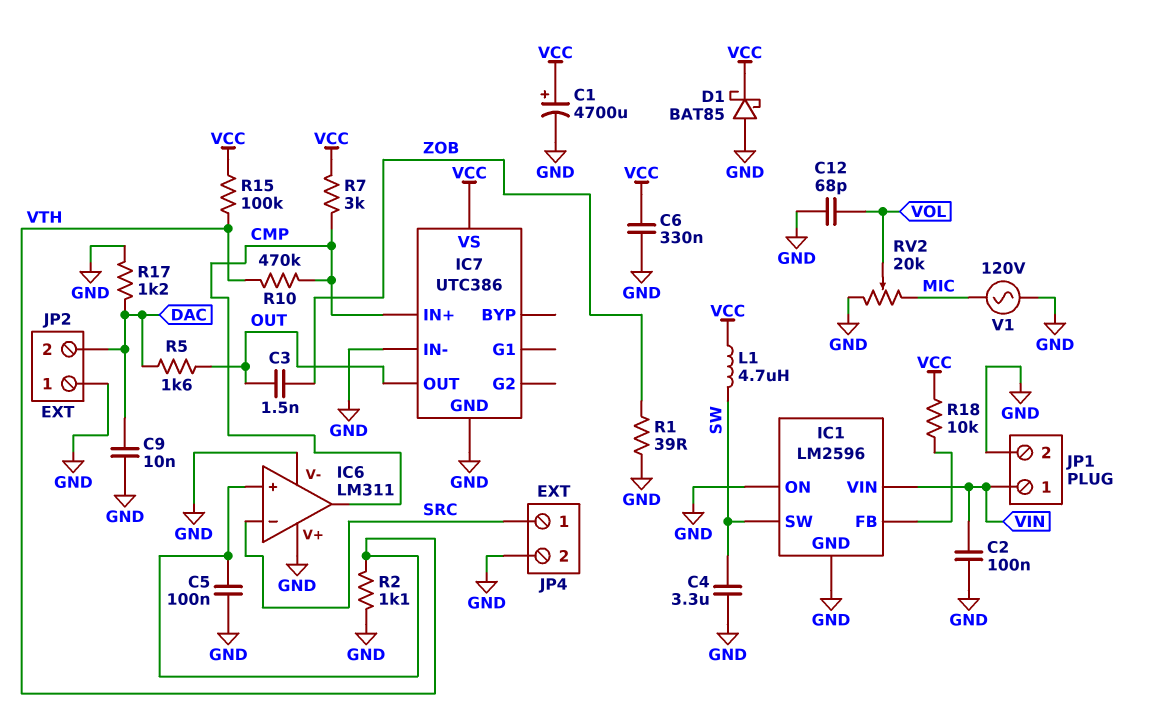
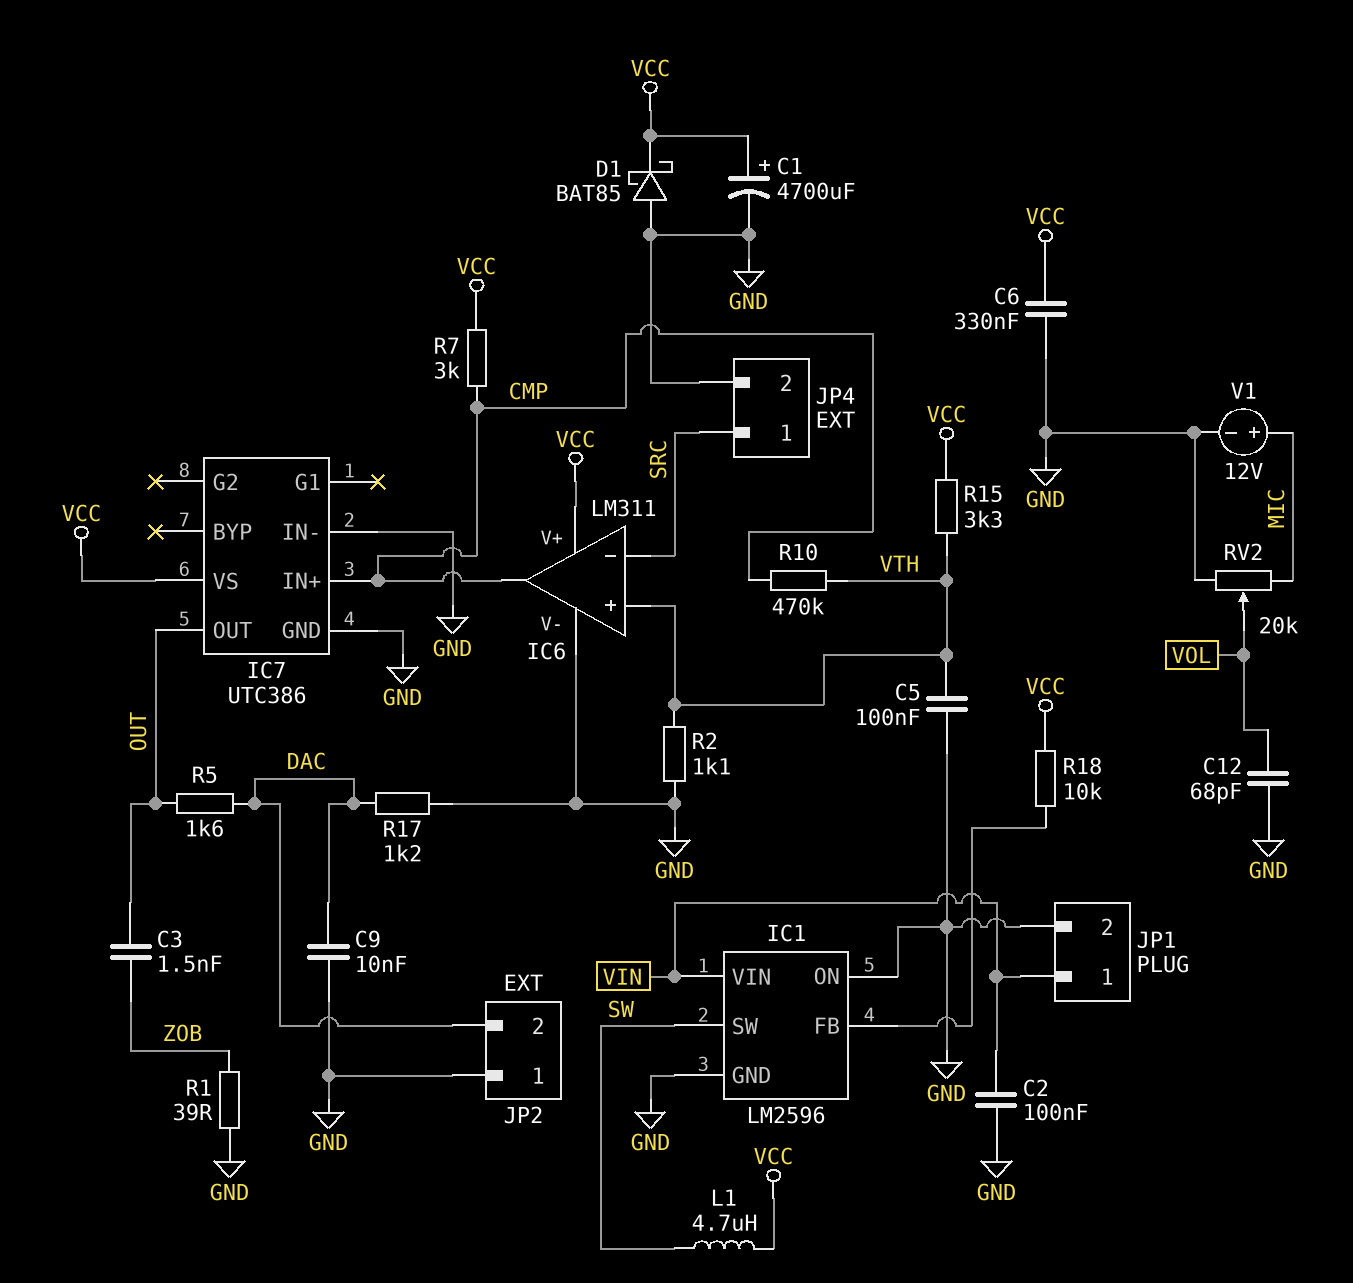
C4: 3.3uF (GND, SW) -> none
IC6 pin V+: GND -> VCC
R15: 100k (VCC, VTH) -> 3.3k (VCC, VTH)
V1: AC 120V (GND, MIC) -> 12V (plus MIC, minus GND)

